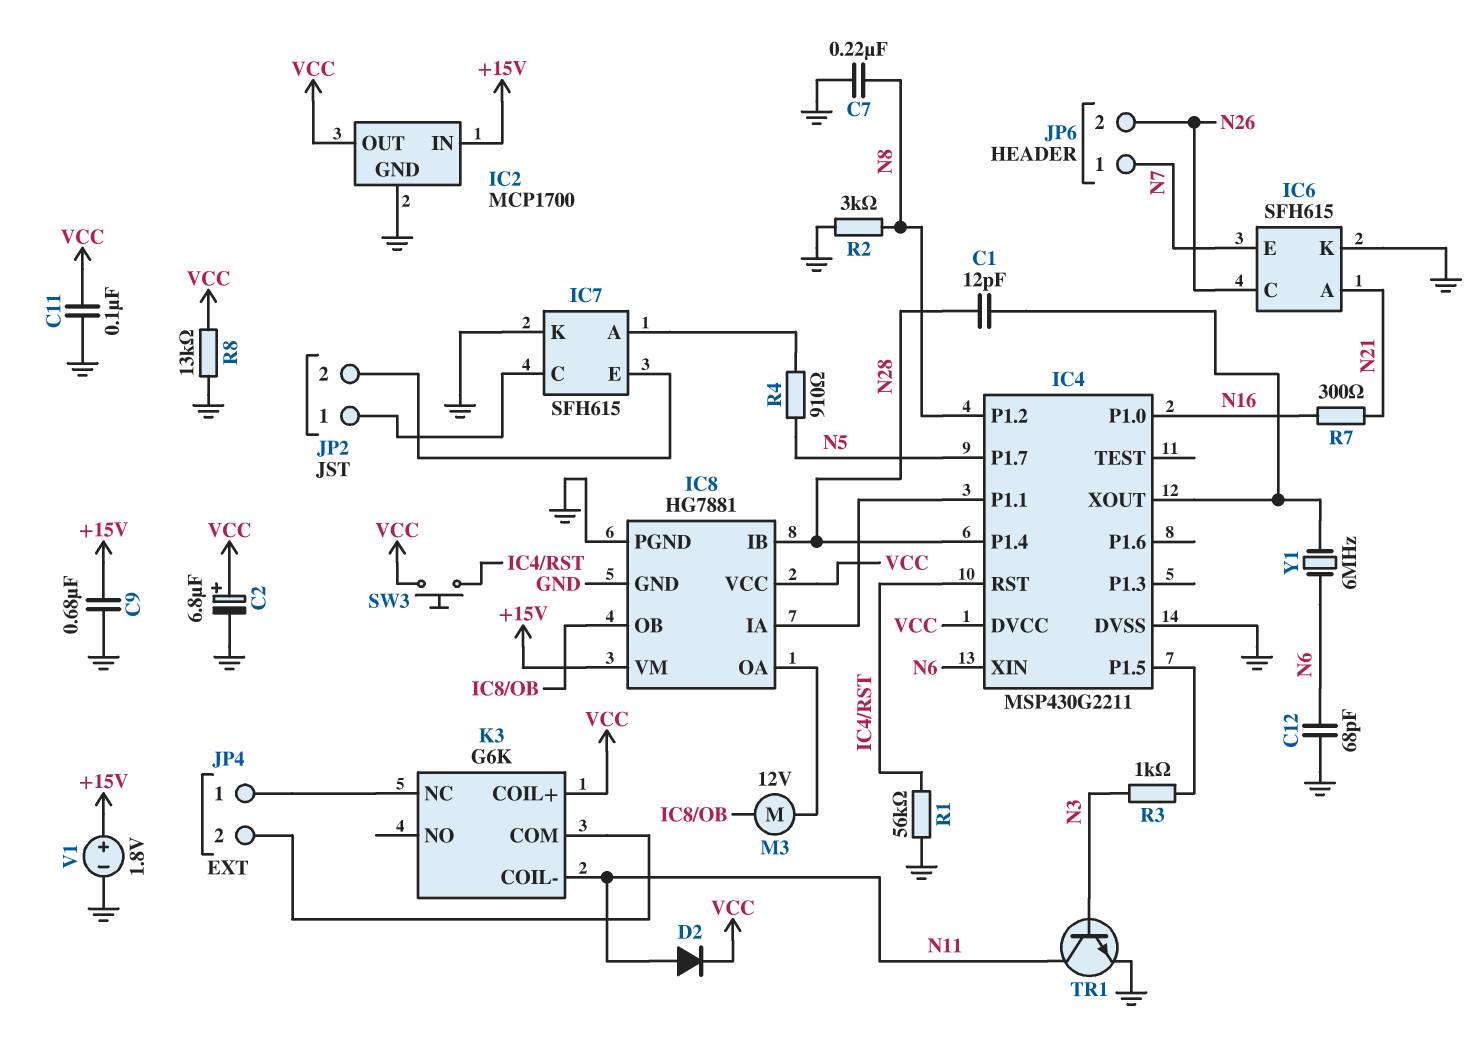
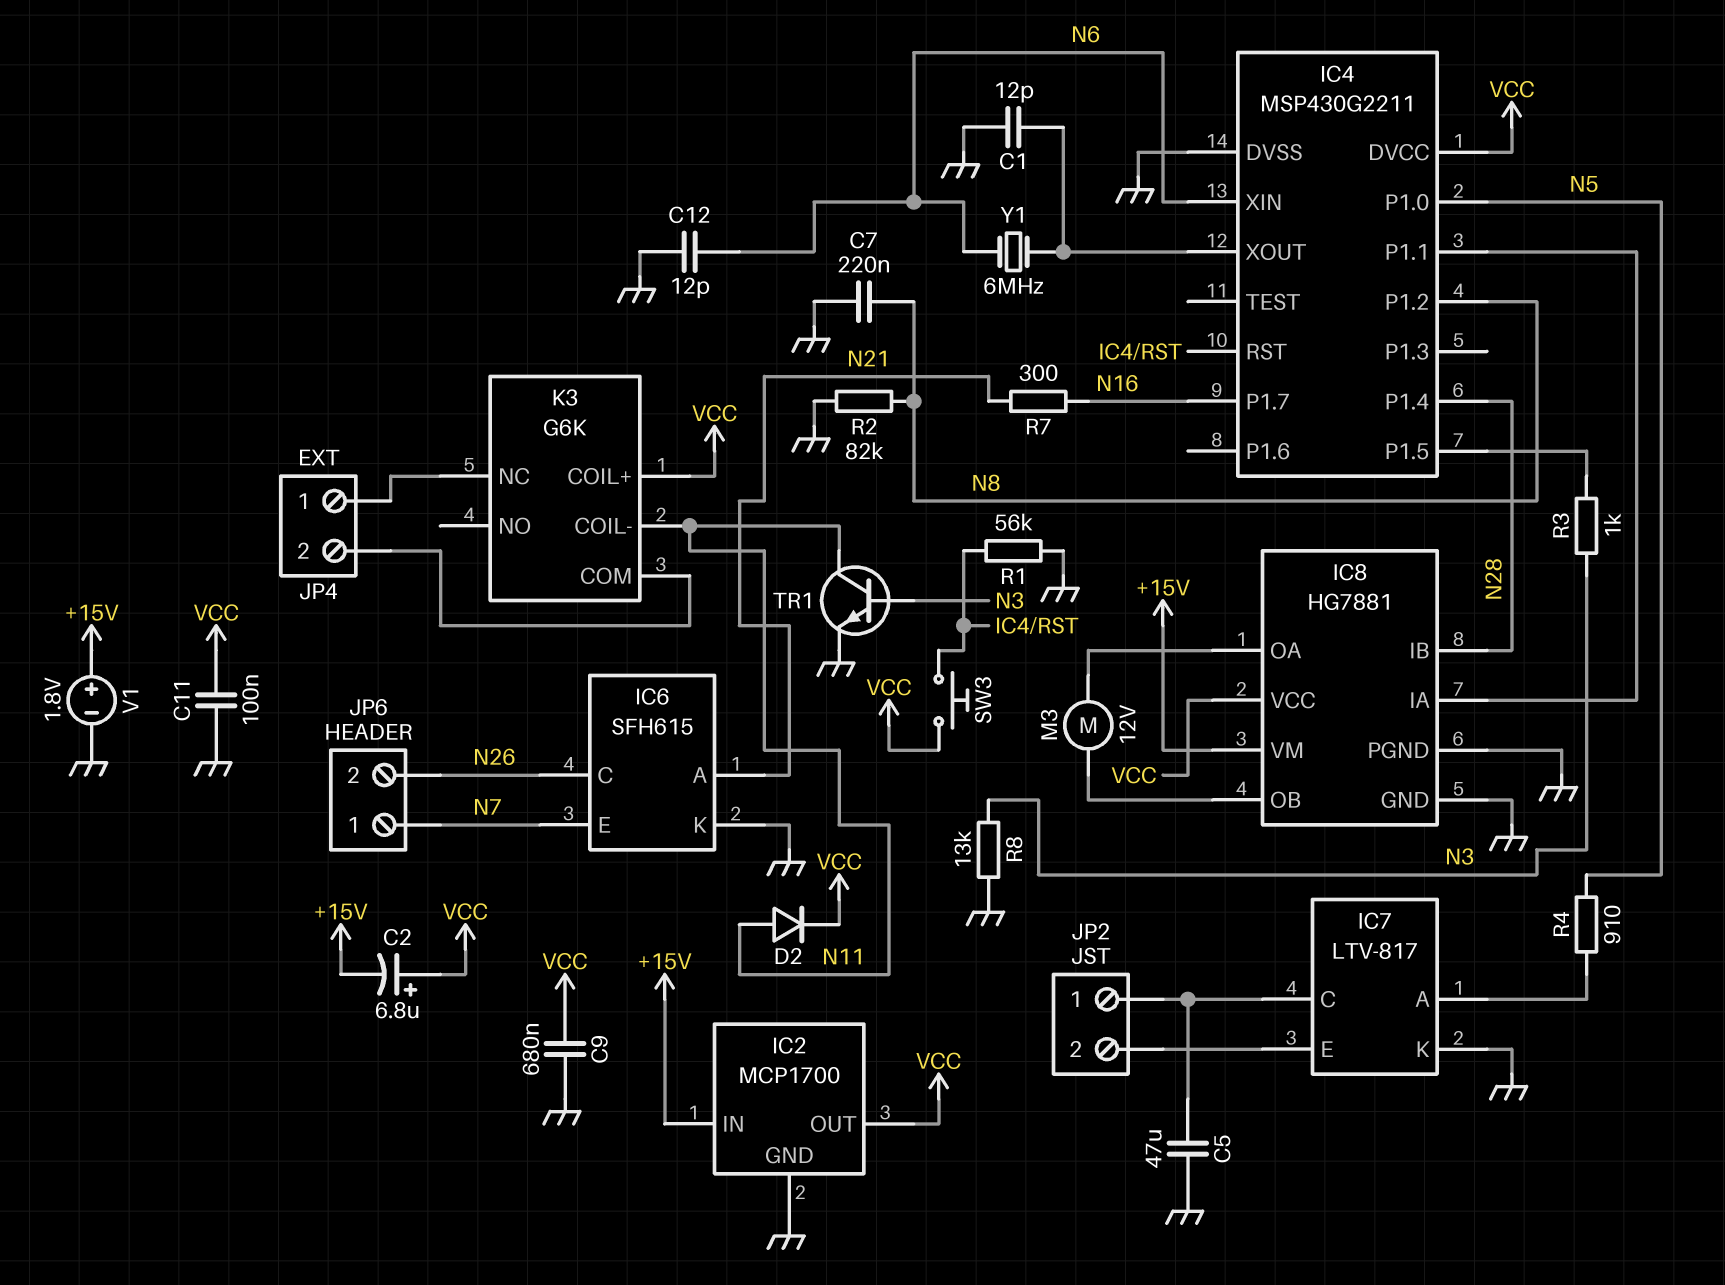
C1: 12pF (IC4/XOUT, N28) -> 12pF (GND, IC4/XOUT)
C2: 6.8uF (plus VCC, minus GND) -> 6.8uF (plus VCC, minus +15V)
C5: none -> 47uF (GND, IC7/C)
C9: 680nF (+15V, GND) -> 680nF (GND, VCC)
C12: 68pF (GND, N6) -> 12pF (GND, N6)
IC4 pin P1.0: N16 -> N5
IC4 pin P1.7: N5 -> N16
IC7: SFH615 -> LTV-817
R2: 3k (GND, N8) -> 82k (GND, N8)
R8: 13k (GND, VCC) -> 13k (GND, N3)

